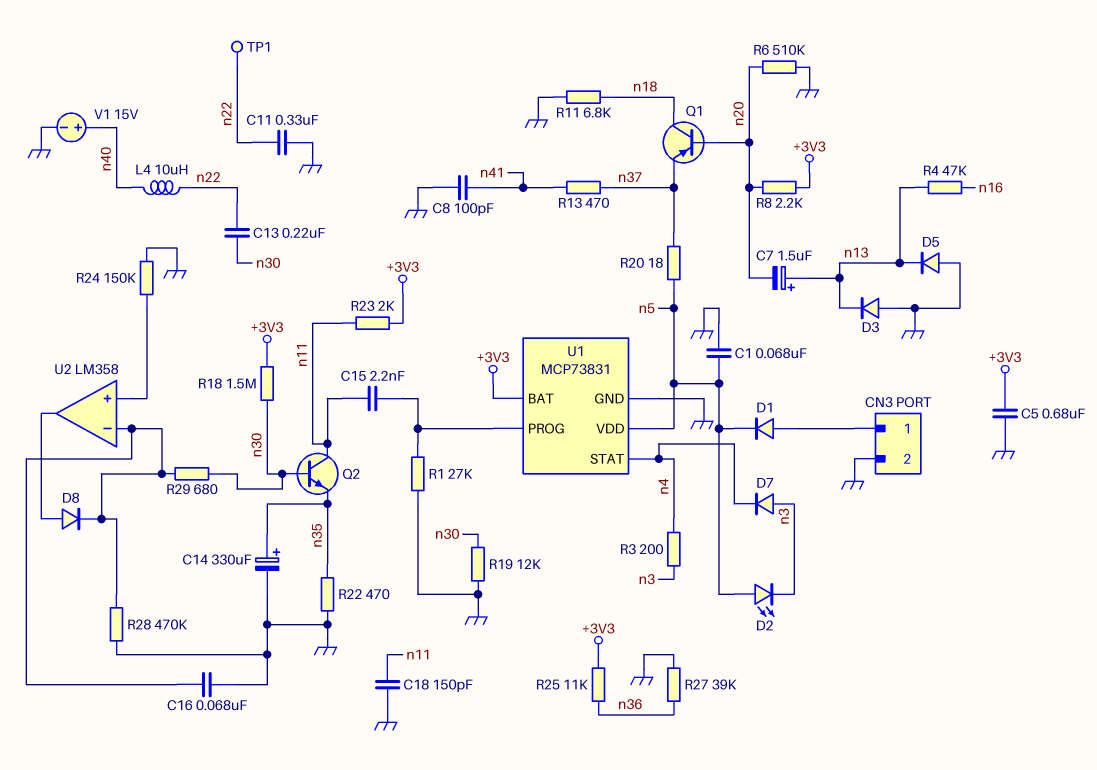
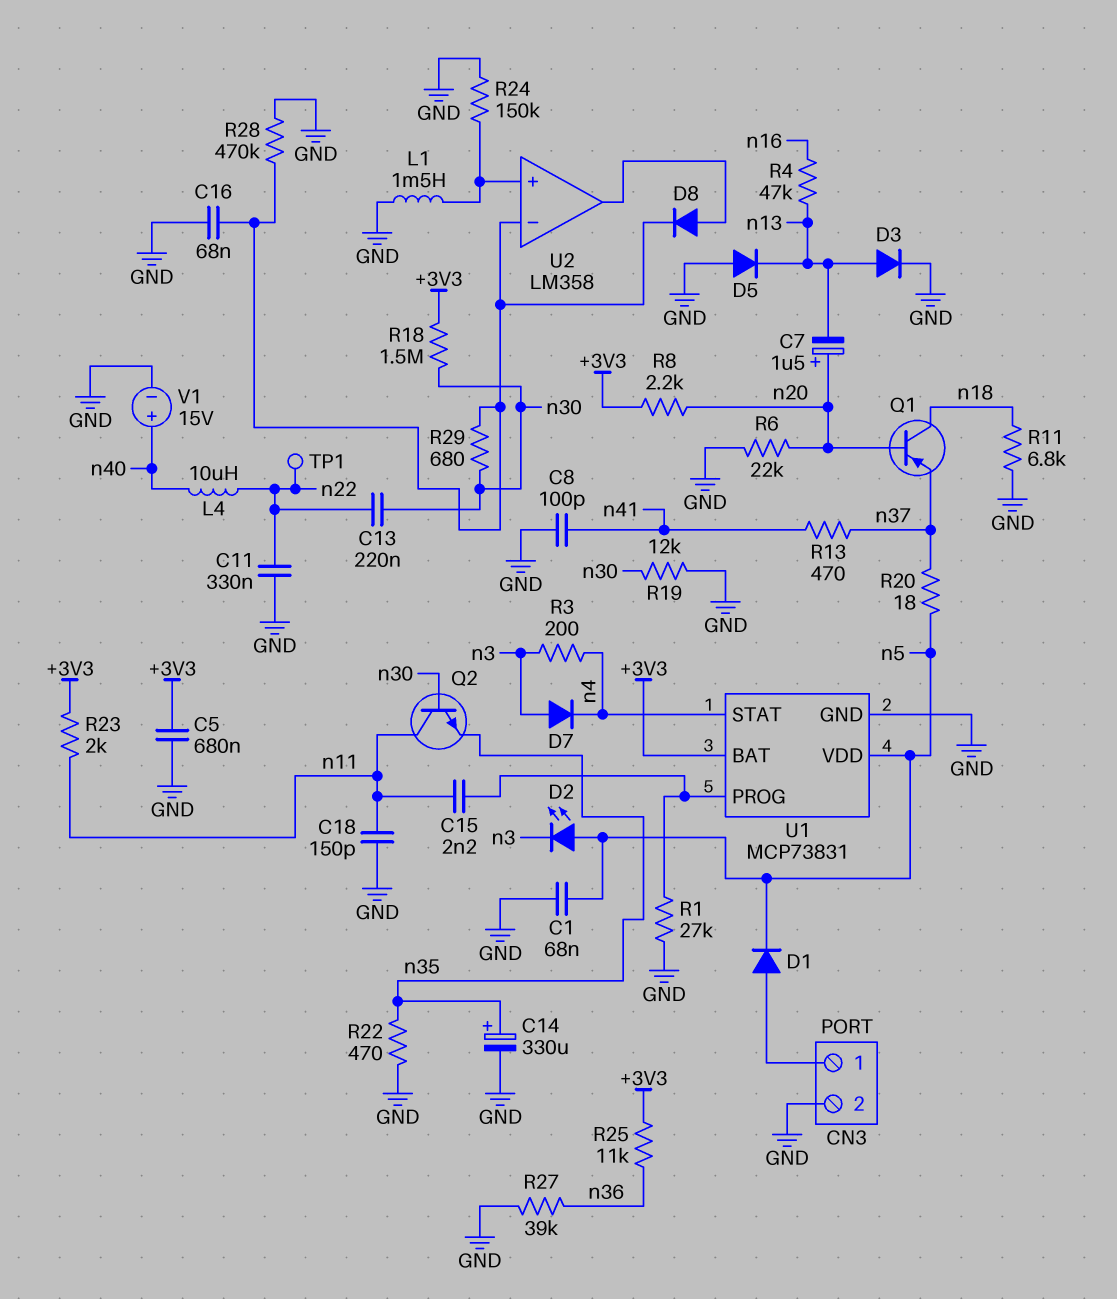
C7: 1.5uF (plus n13, minus n20) -> 1.5uF (plus n20, minus n13)
D3: diode (A GND, K n13) -> diode (A n13, K GND)
L1: none -> 1.5mH (GND, U2/in+)
R6: 510k (GND, n20) -> 22k (GND, n20)

